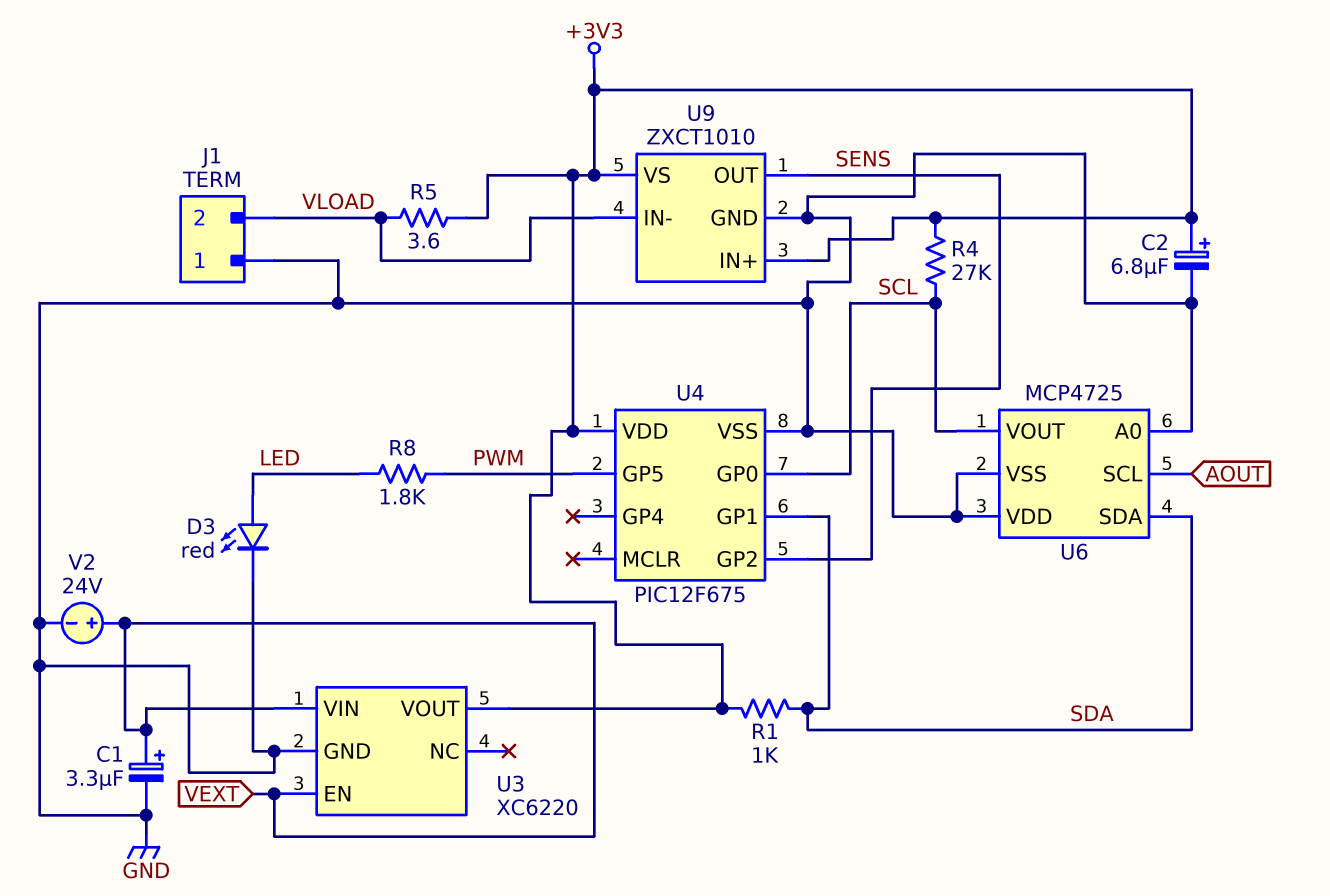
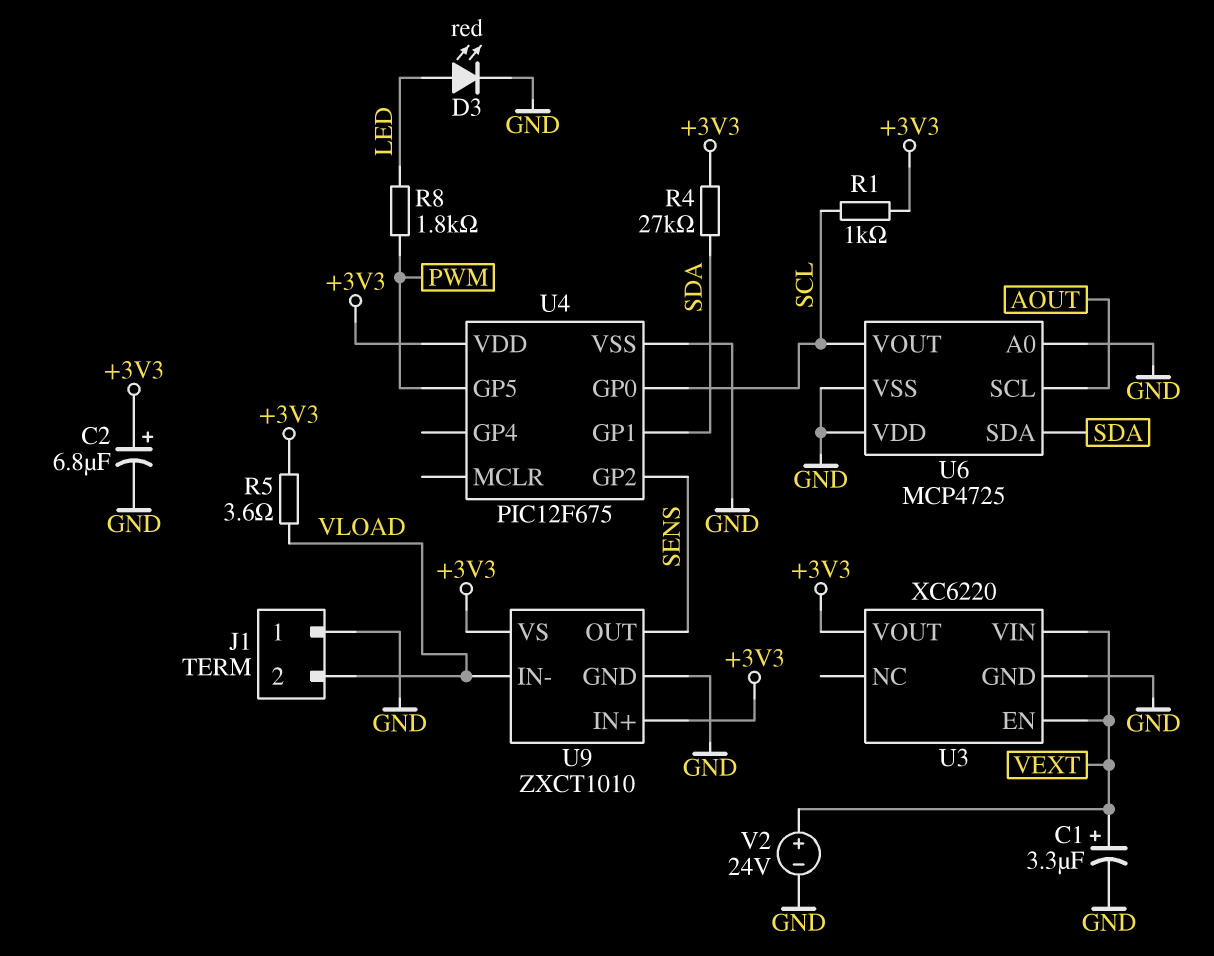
R1: 1k (+3V3, SDA) -> 1k (+3V3, SCL)
R4: 27k (+3V3, SCL) -> 27k (+3V3, SDA)

